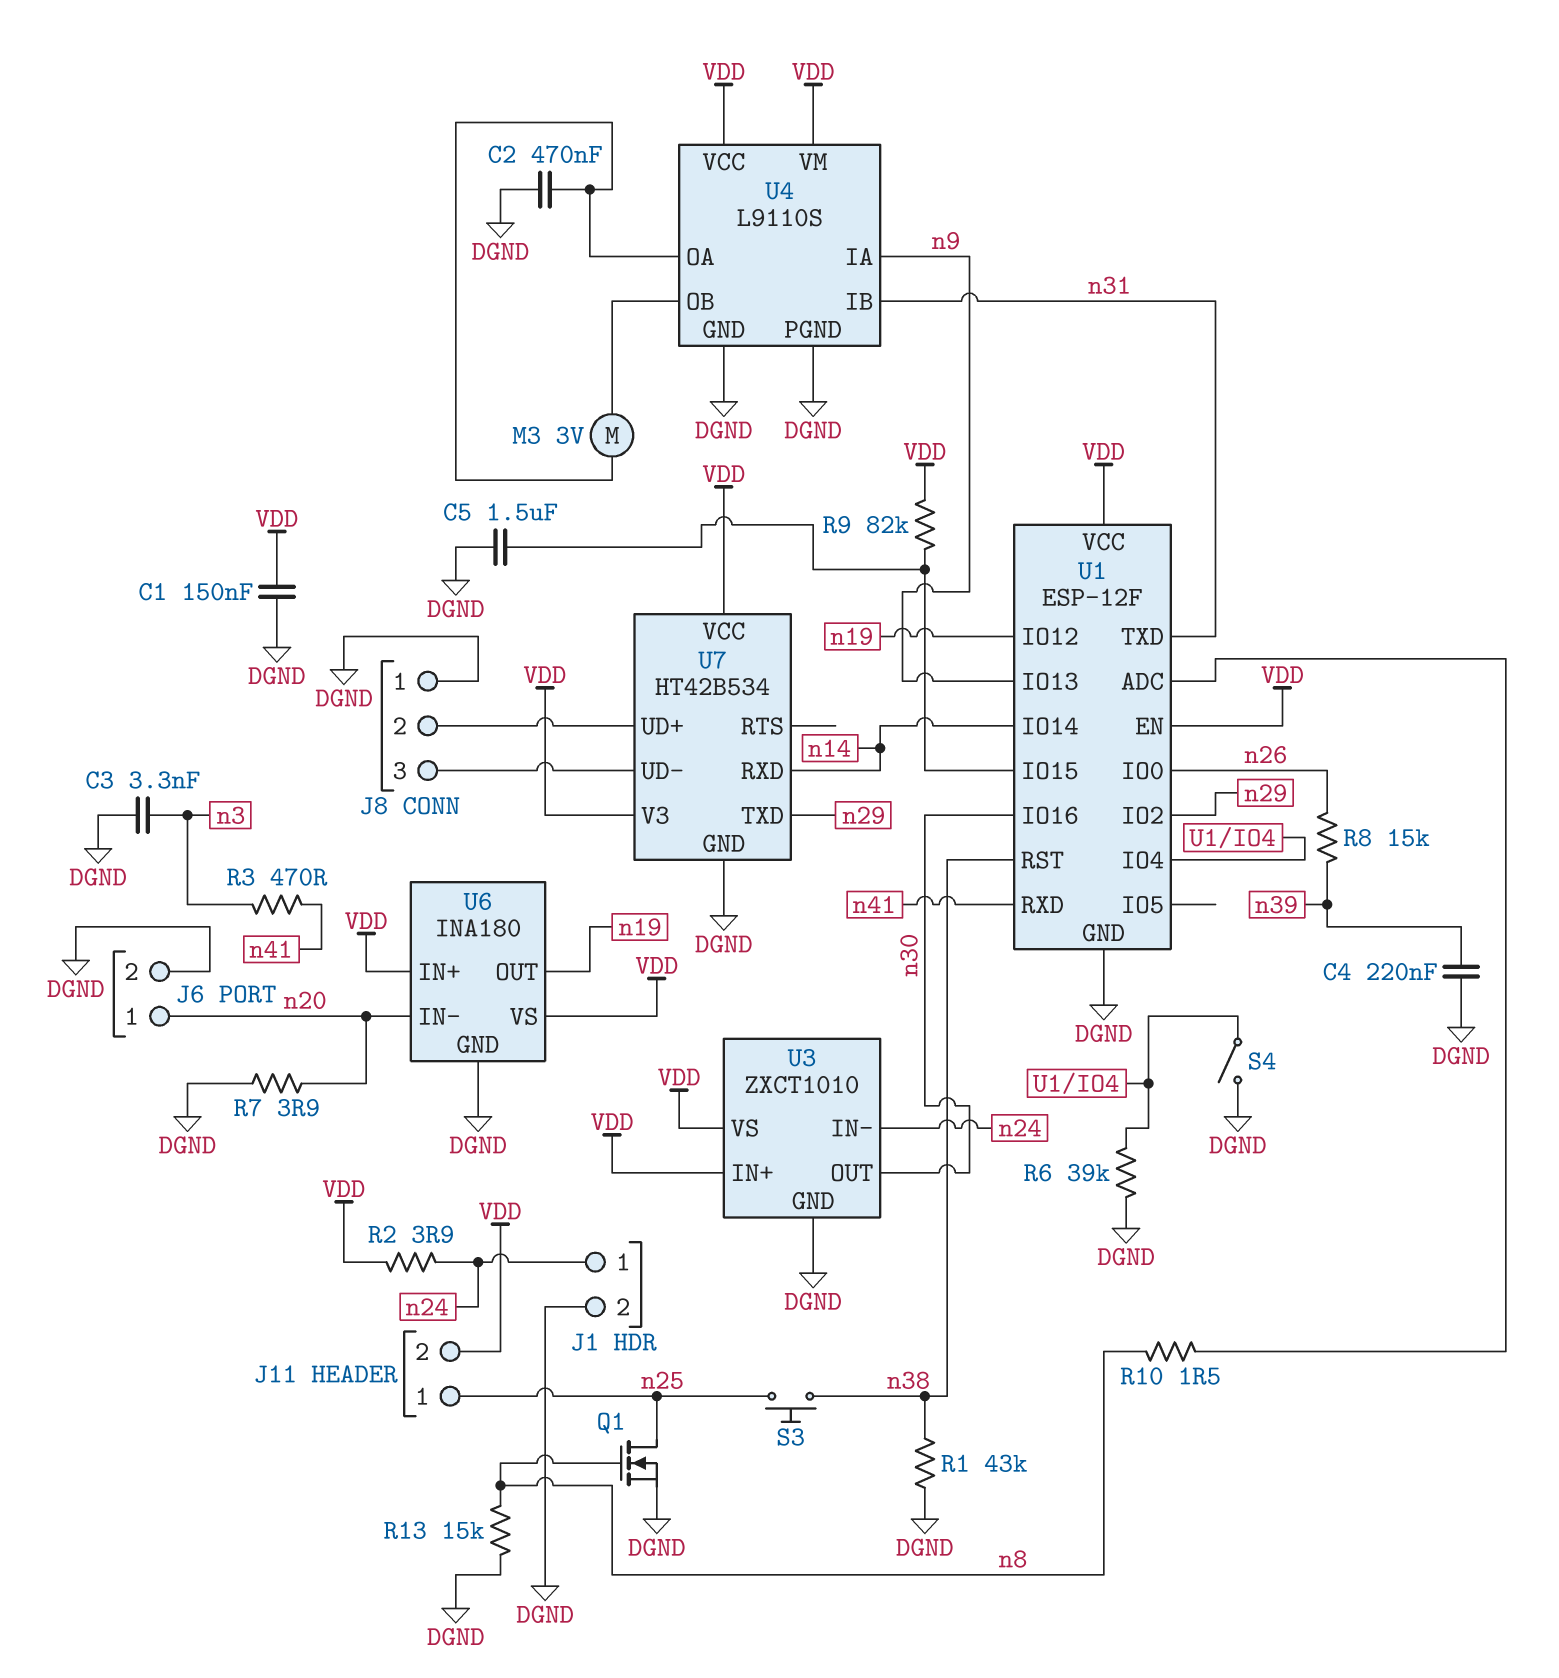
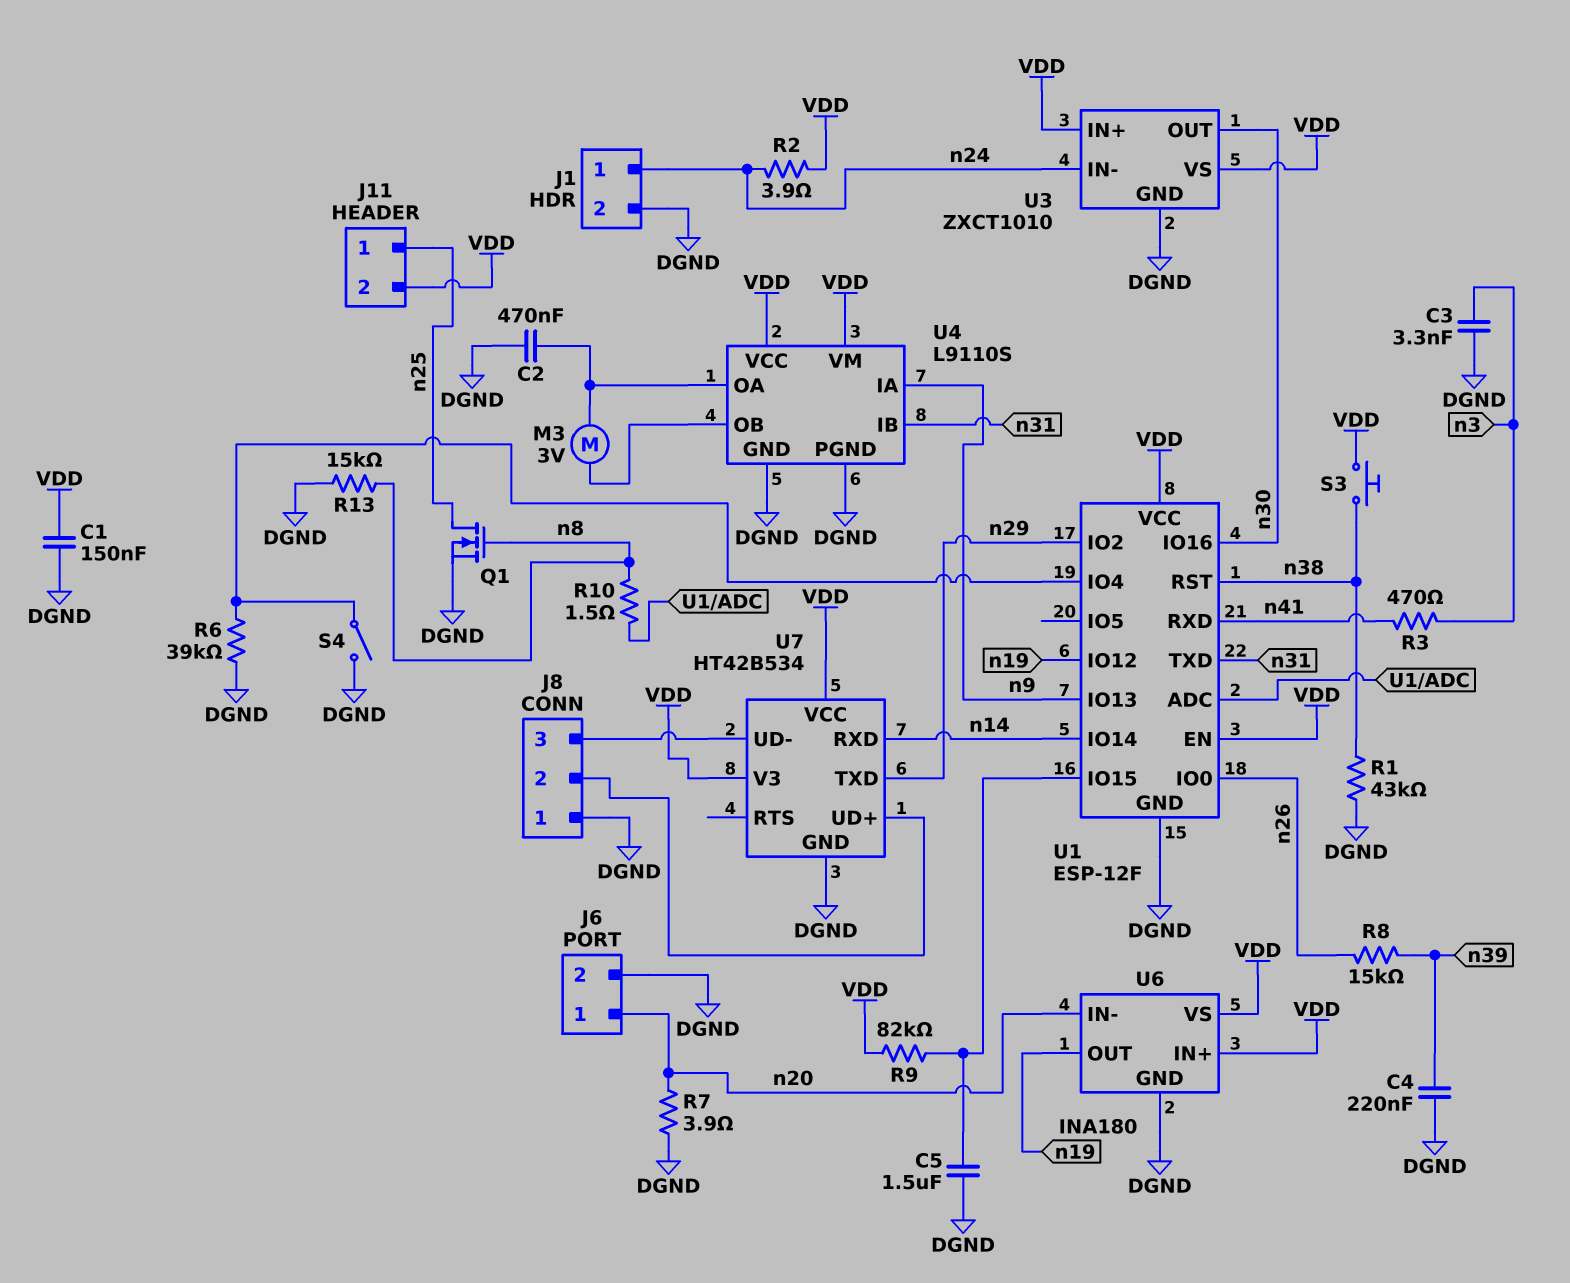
S3: button (n25, n38) -> button (VDD, n38)

